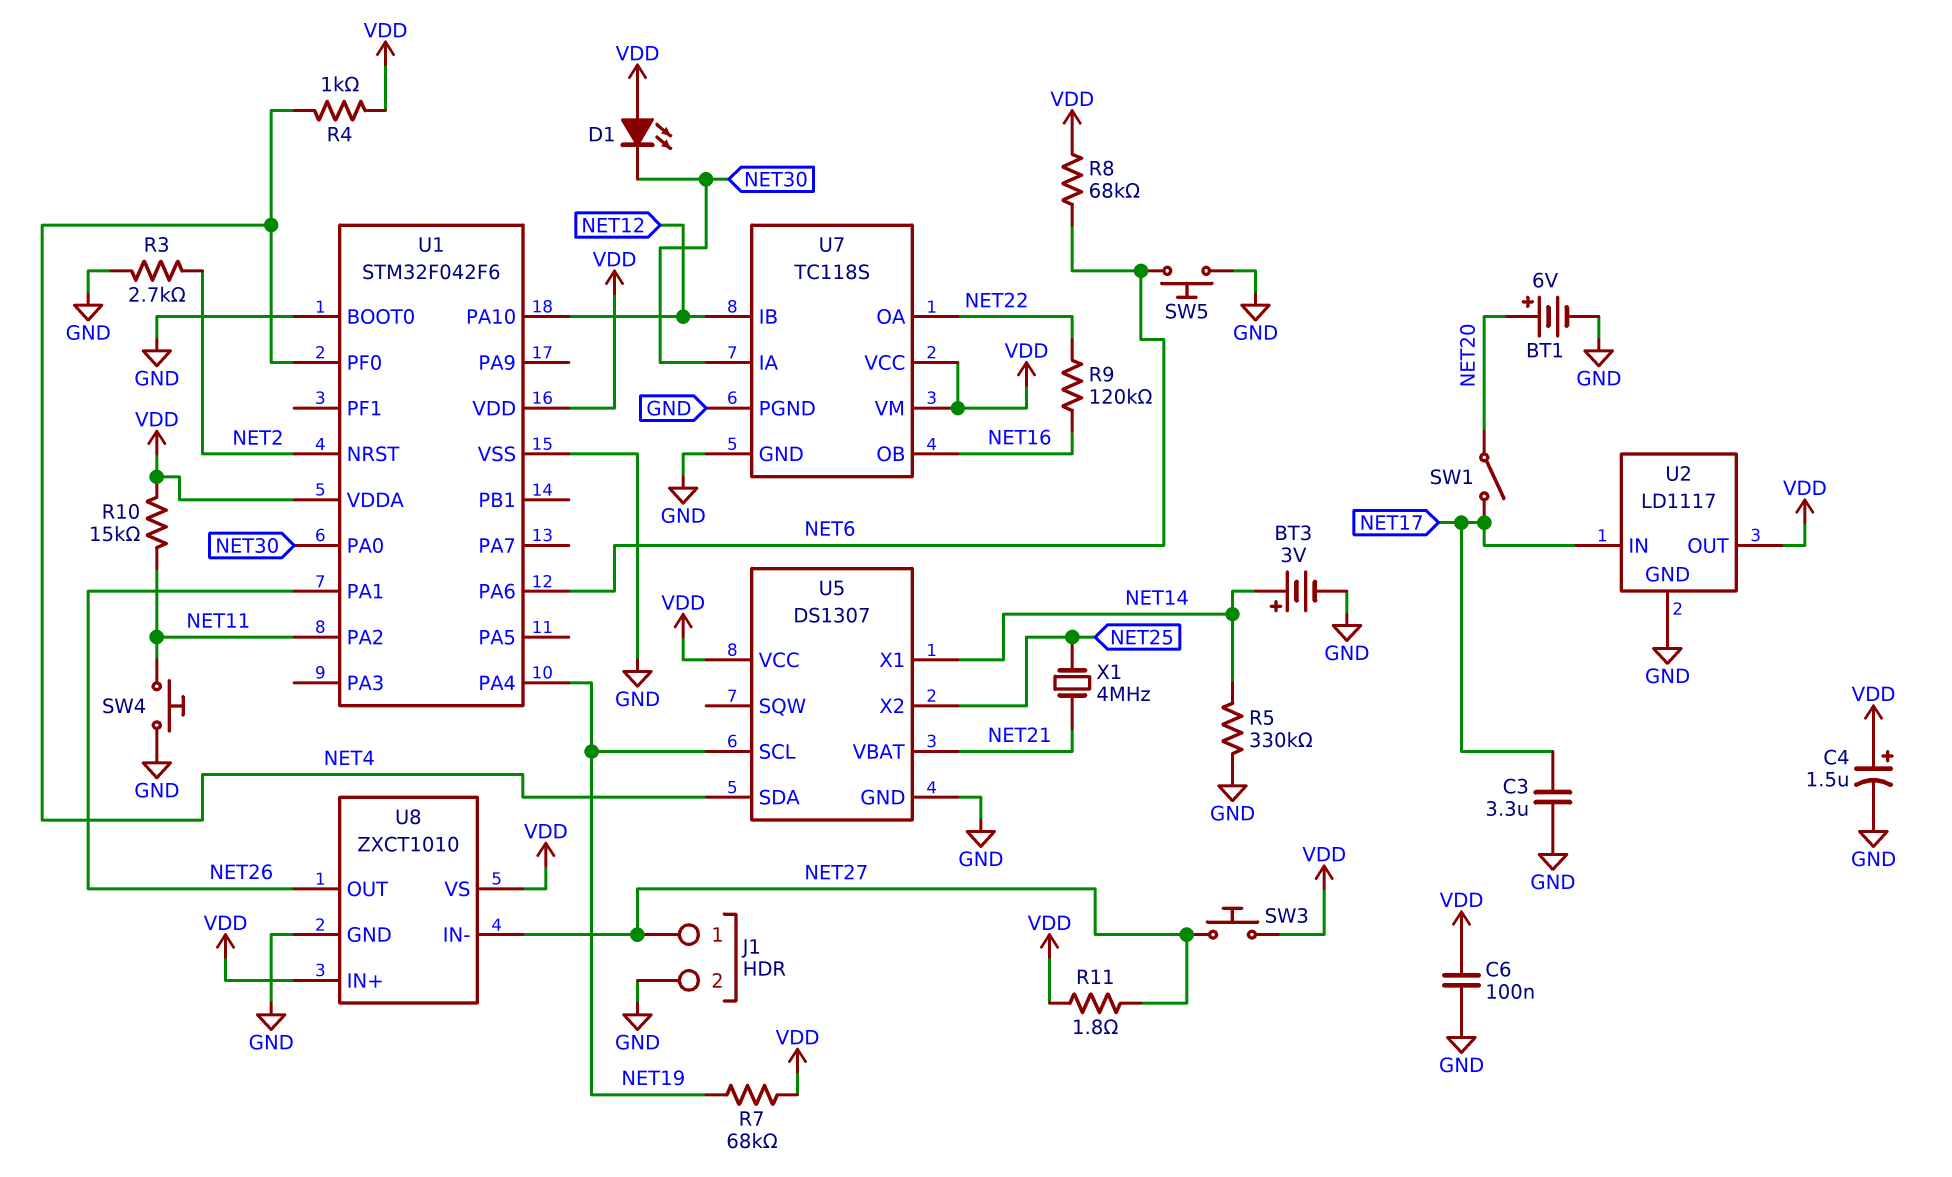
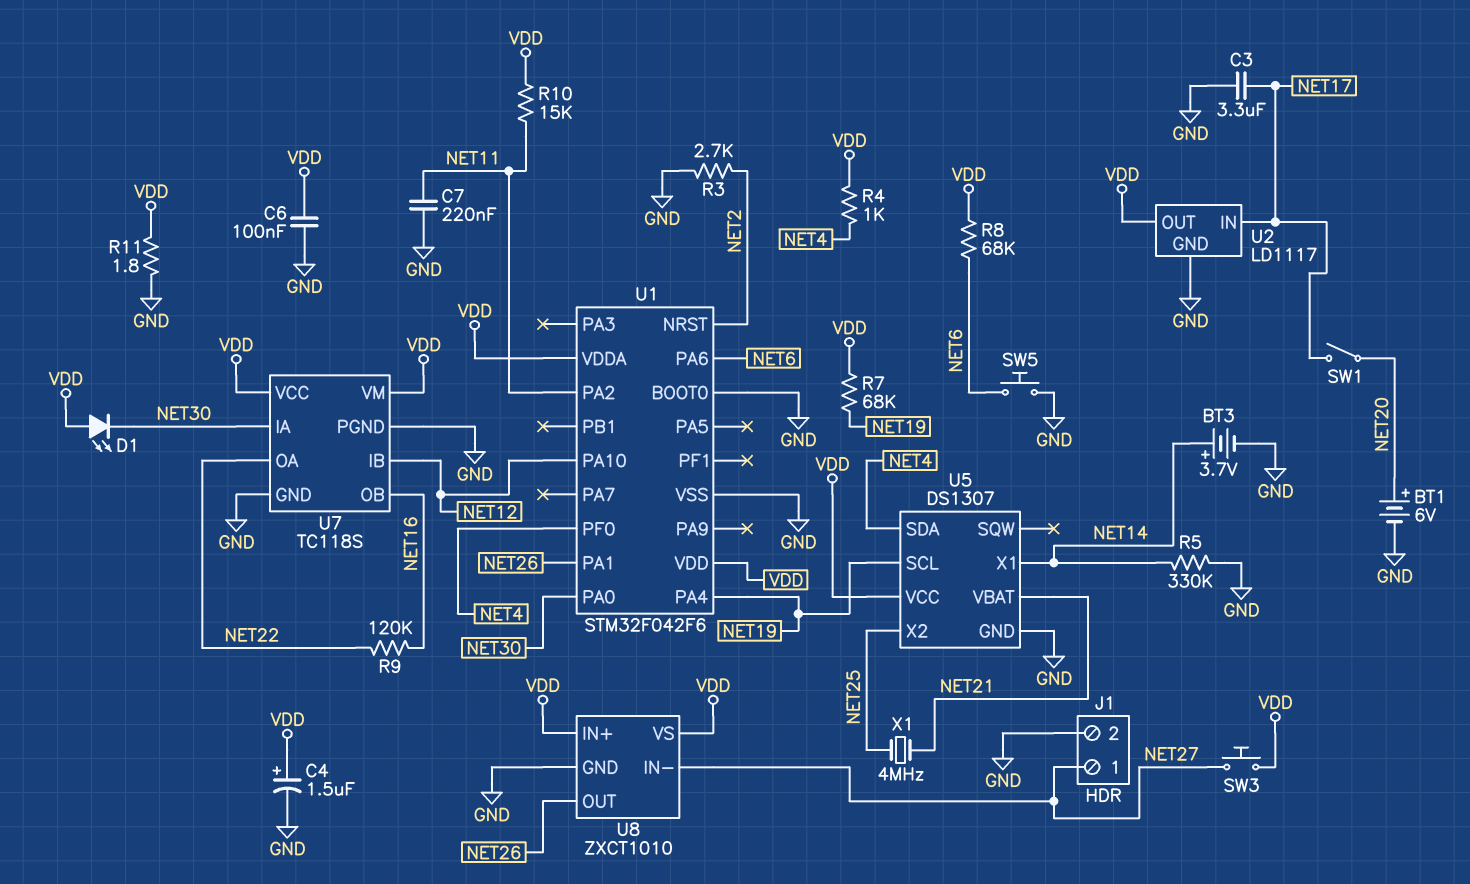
BT3: 3V (plus NET14, minus GND) -> 3.7V (plus NET14, minus GND)
C7: none -> 220nF (GND, NET11)
R11: 1.8 (NET27, VDD) -> 1.8 (GND, VDD)
SW4: button (GND, NET11) -> none

